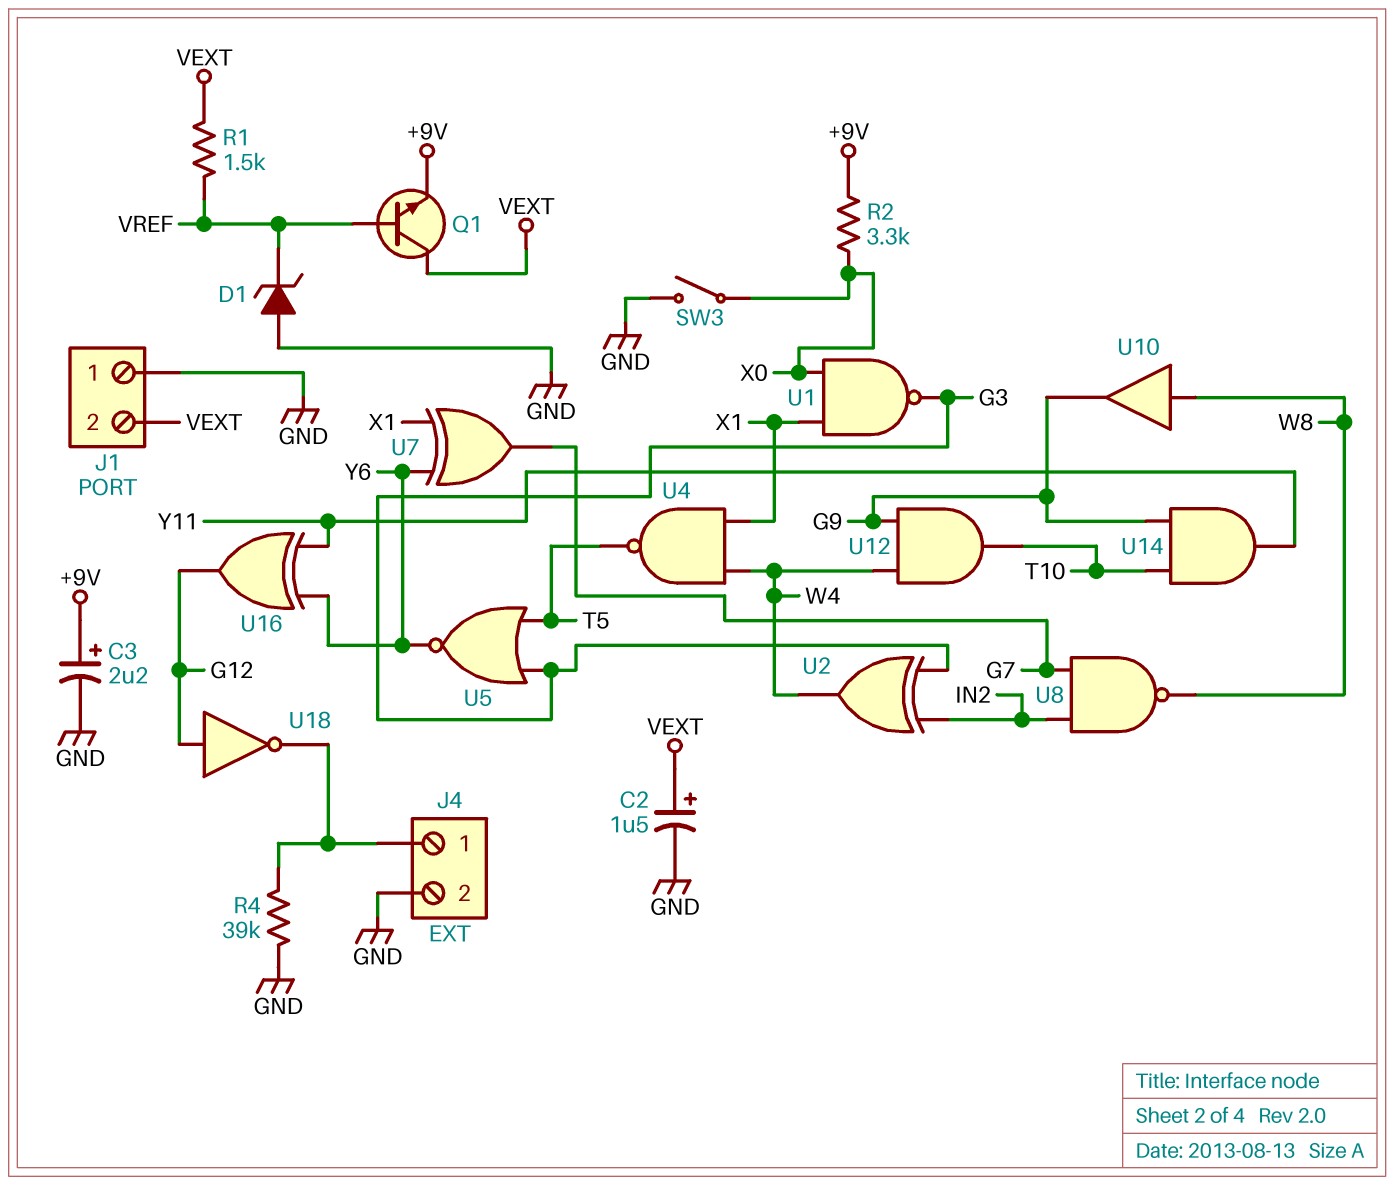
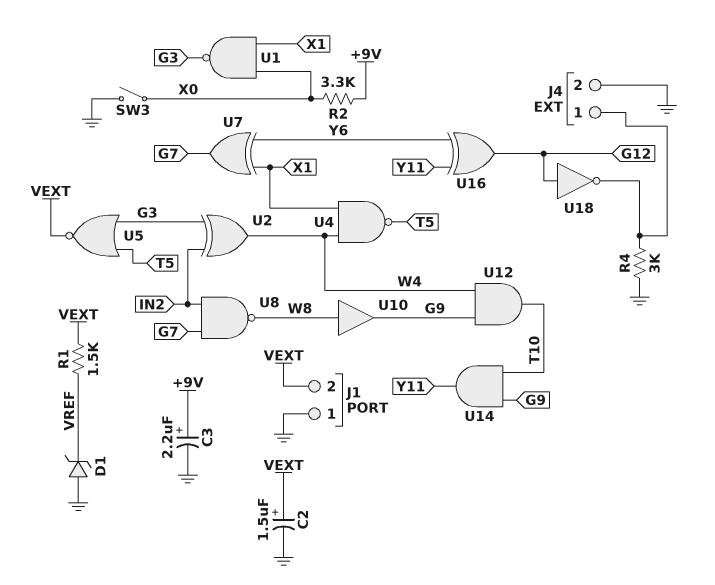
Q1: NPN (B VREF, C VEXT, E +9V) -> none
R4: 39k (GND, J4/1) -> 3k (GND, J4/1)
U5: NOR (in G3, in T5, out Y6) -> NOR (in G3, in T5, out VEXT)

